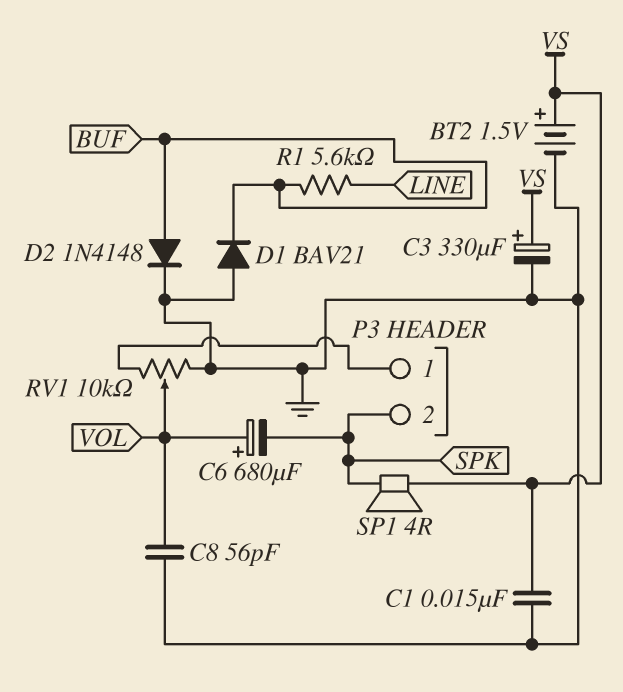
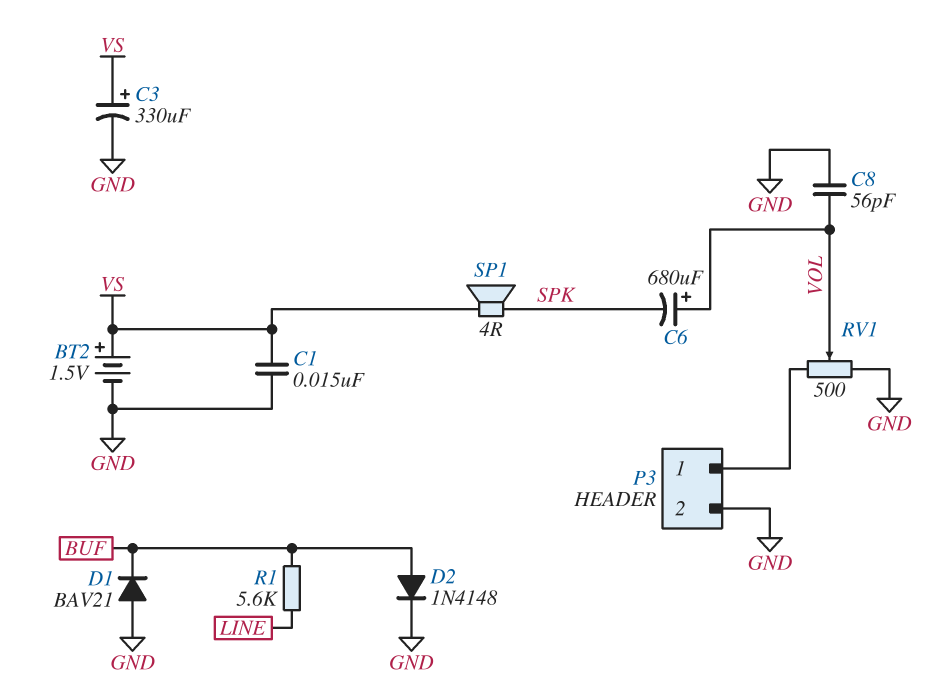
P3 pin 2: SPK -> GND
RV1: 10k (GND, P3/1, wiper VOL) -> 500 (GND, P3/1, wiper VOL)

